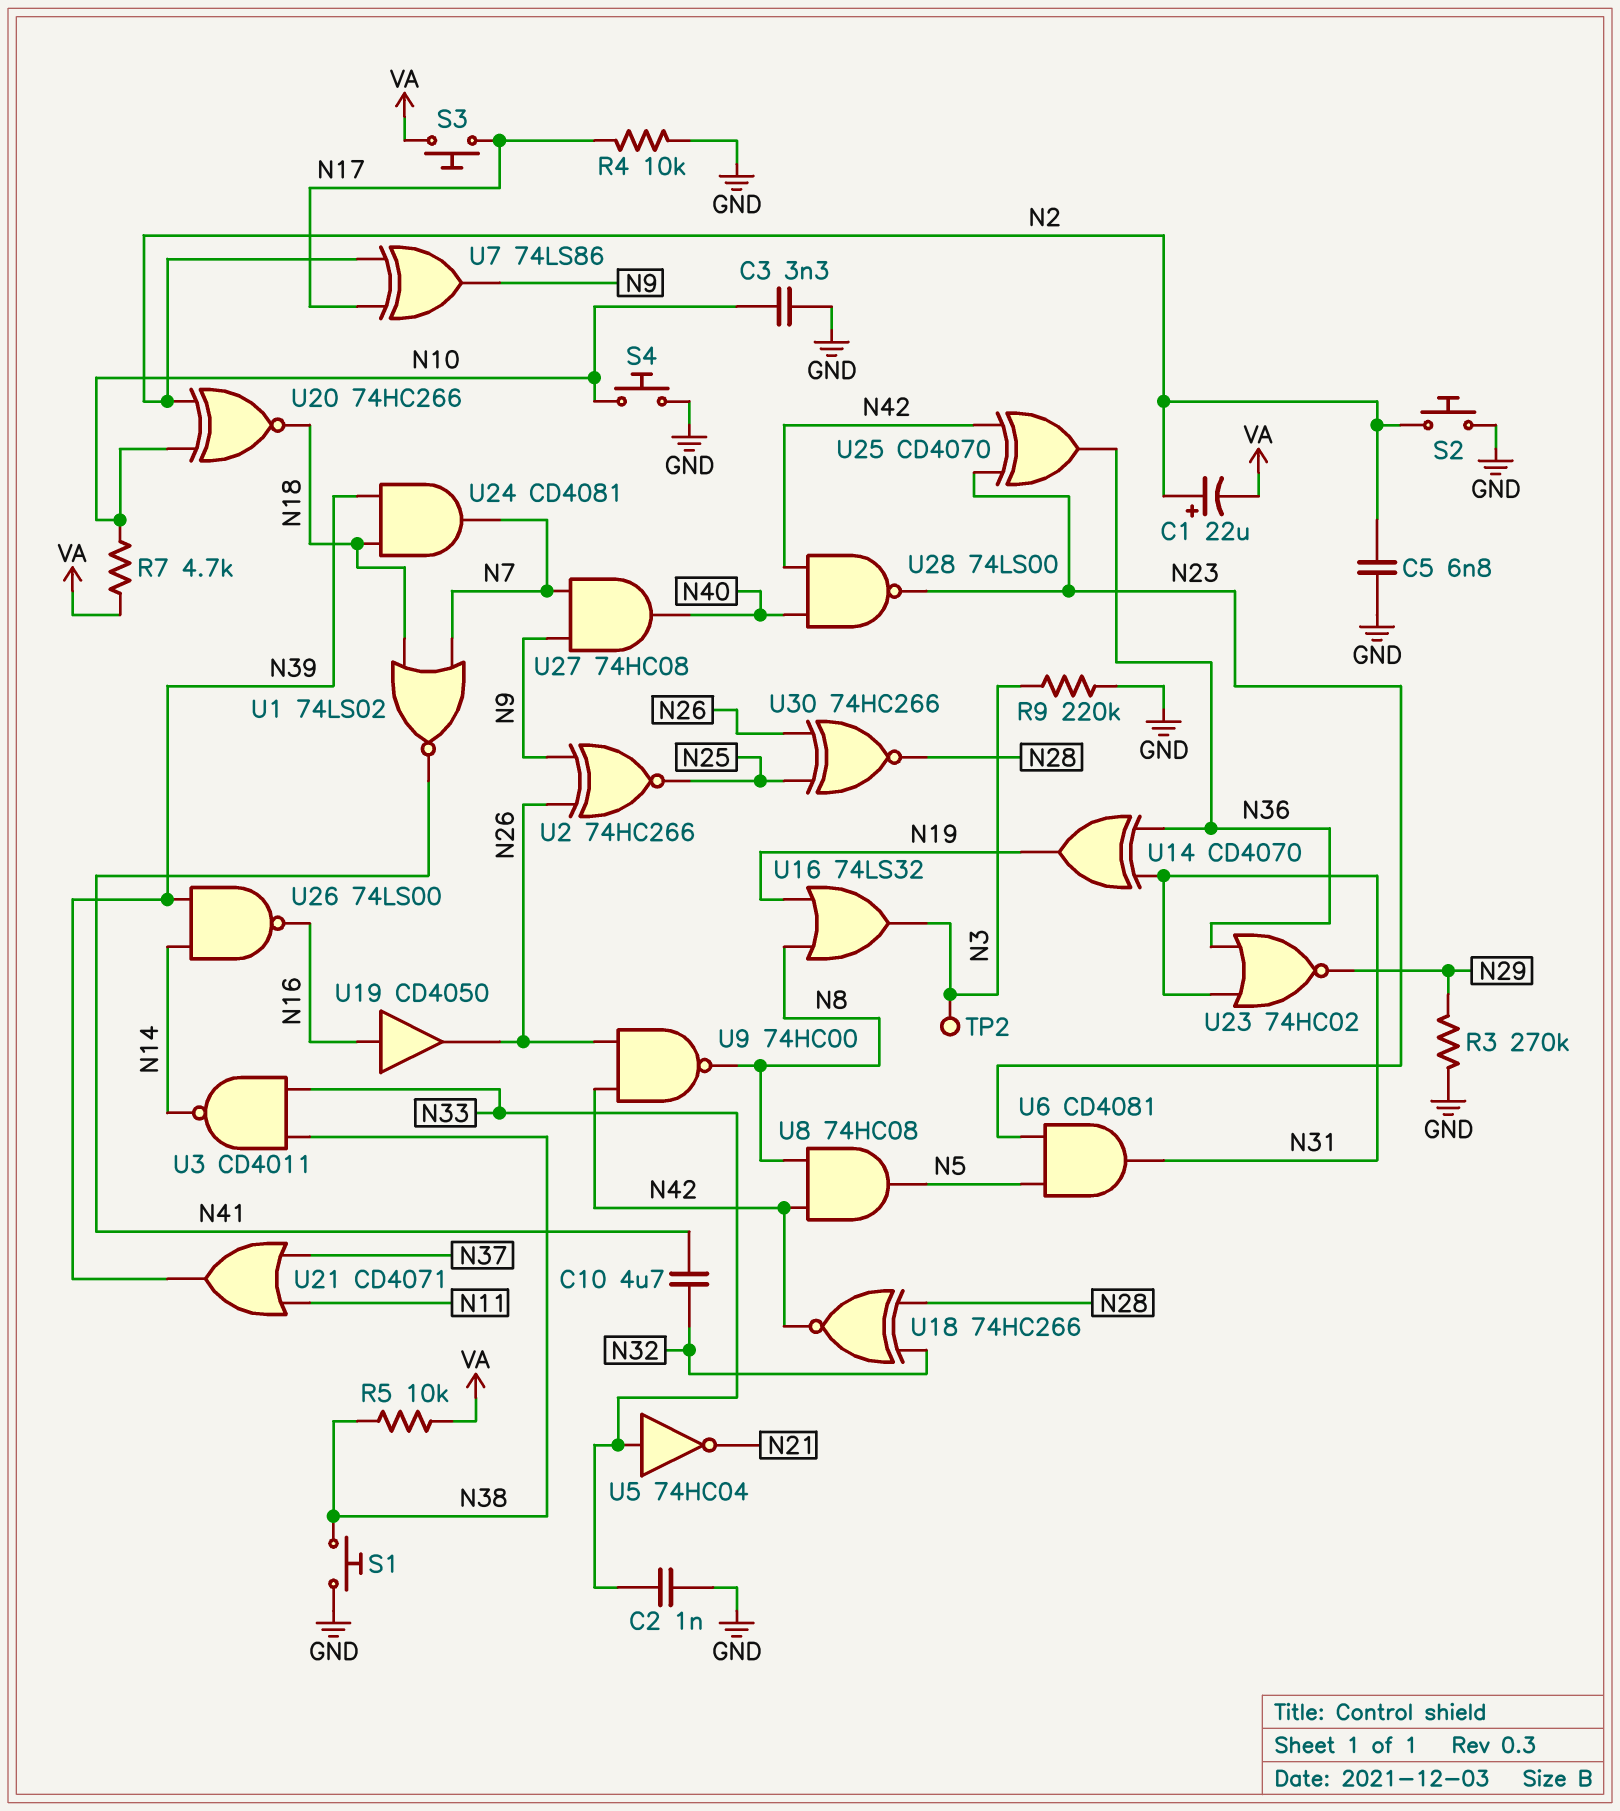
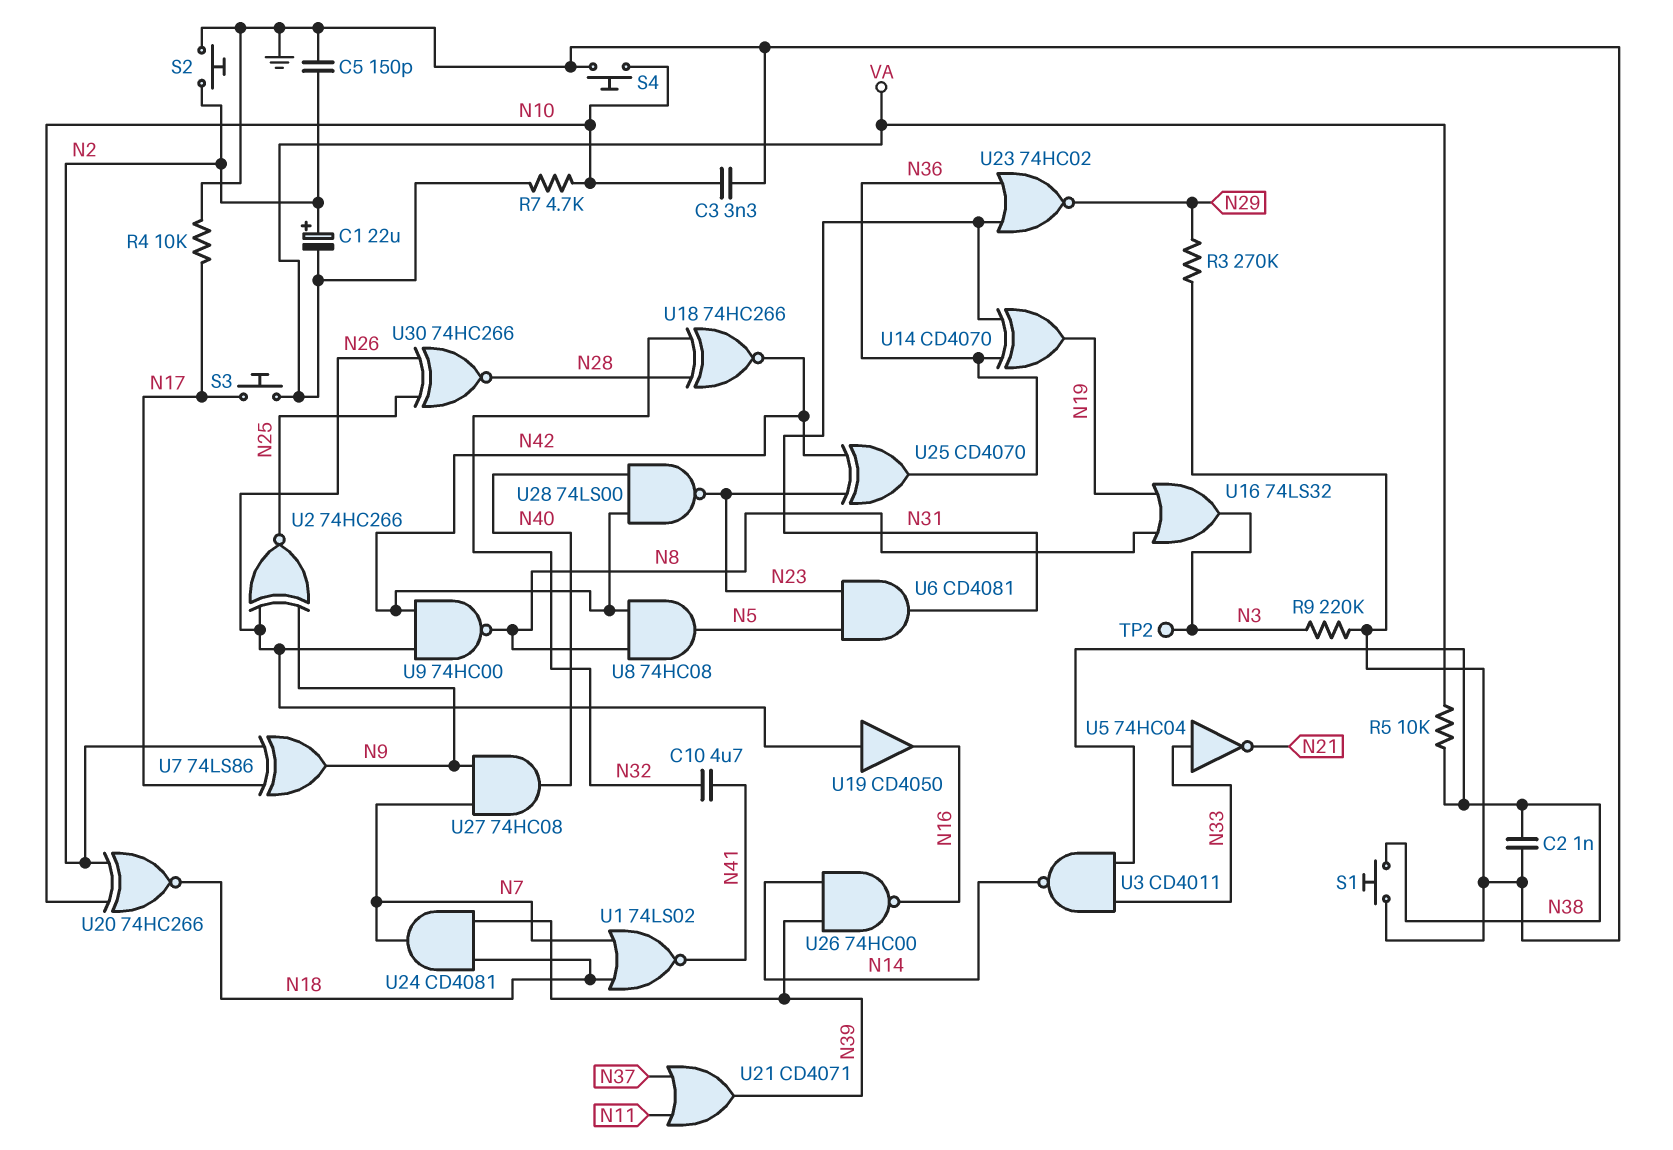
C2: 1nF (GND, N33) -> 1nF (GND, N38)
C5: 6.8nF (GND, N2) -> 150pF (GND, N2)
U19: buffer CD4050 (in N16, out N26) -> buffer CD4050 (in N26, out N16)
U26: NAND 74LS00 (in N14, in N39, out N16) -> NAND 74HC00 (in N14, in N39, out N16)

